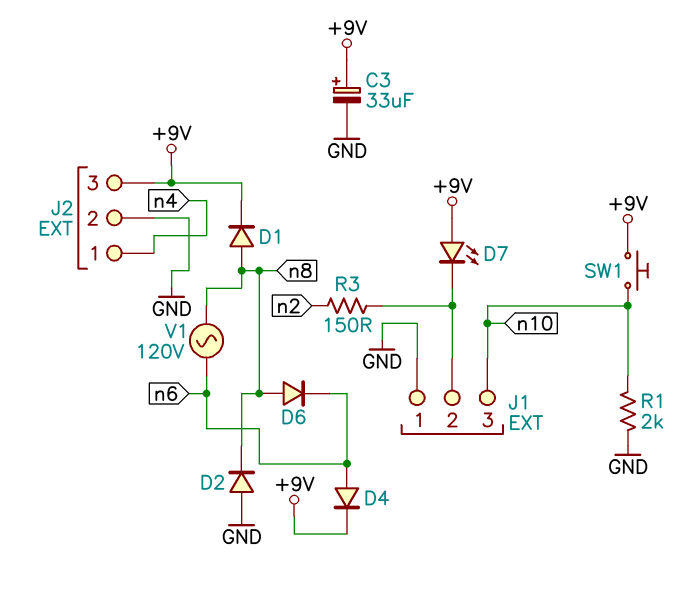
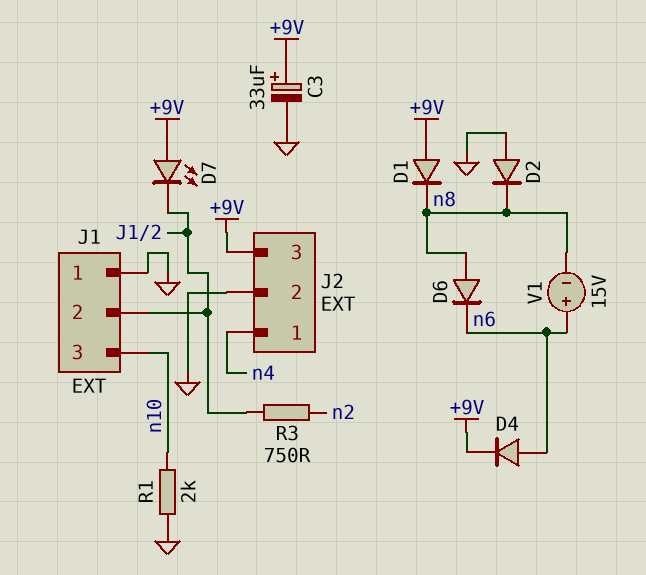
D1: diode (A n8, K +9V) -> diode (A +9V, K n8)
R3: 150 (J1/2, n2) -> 750 (J1/2, n2)
SW1: button (+9V, n10) -> none
V1: AC 120V (n6, n8) -> 15V (plus n6, minus n8)

